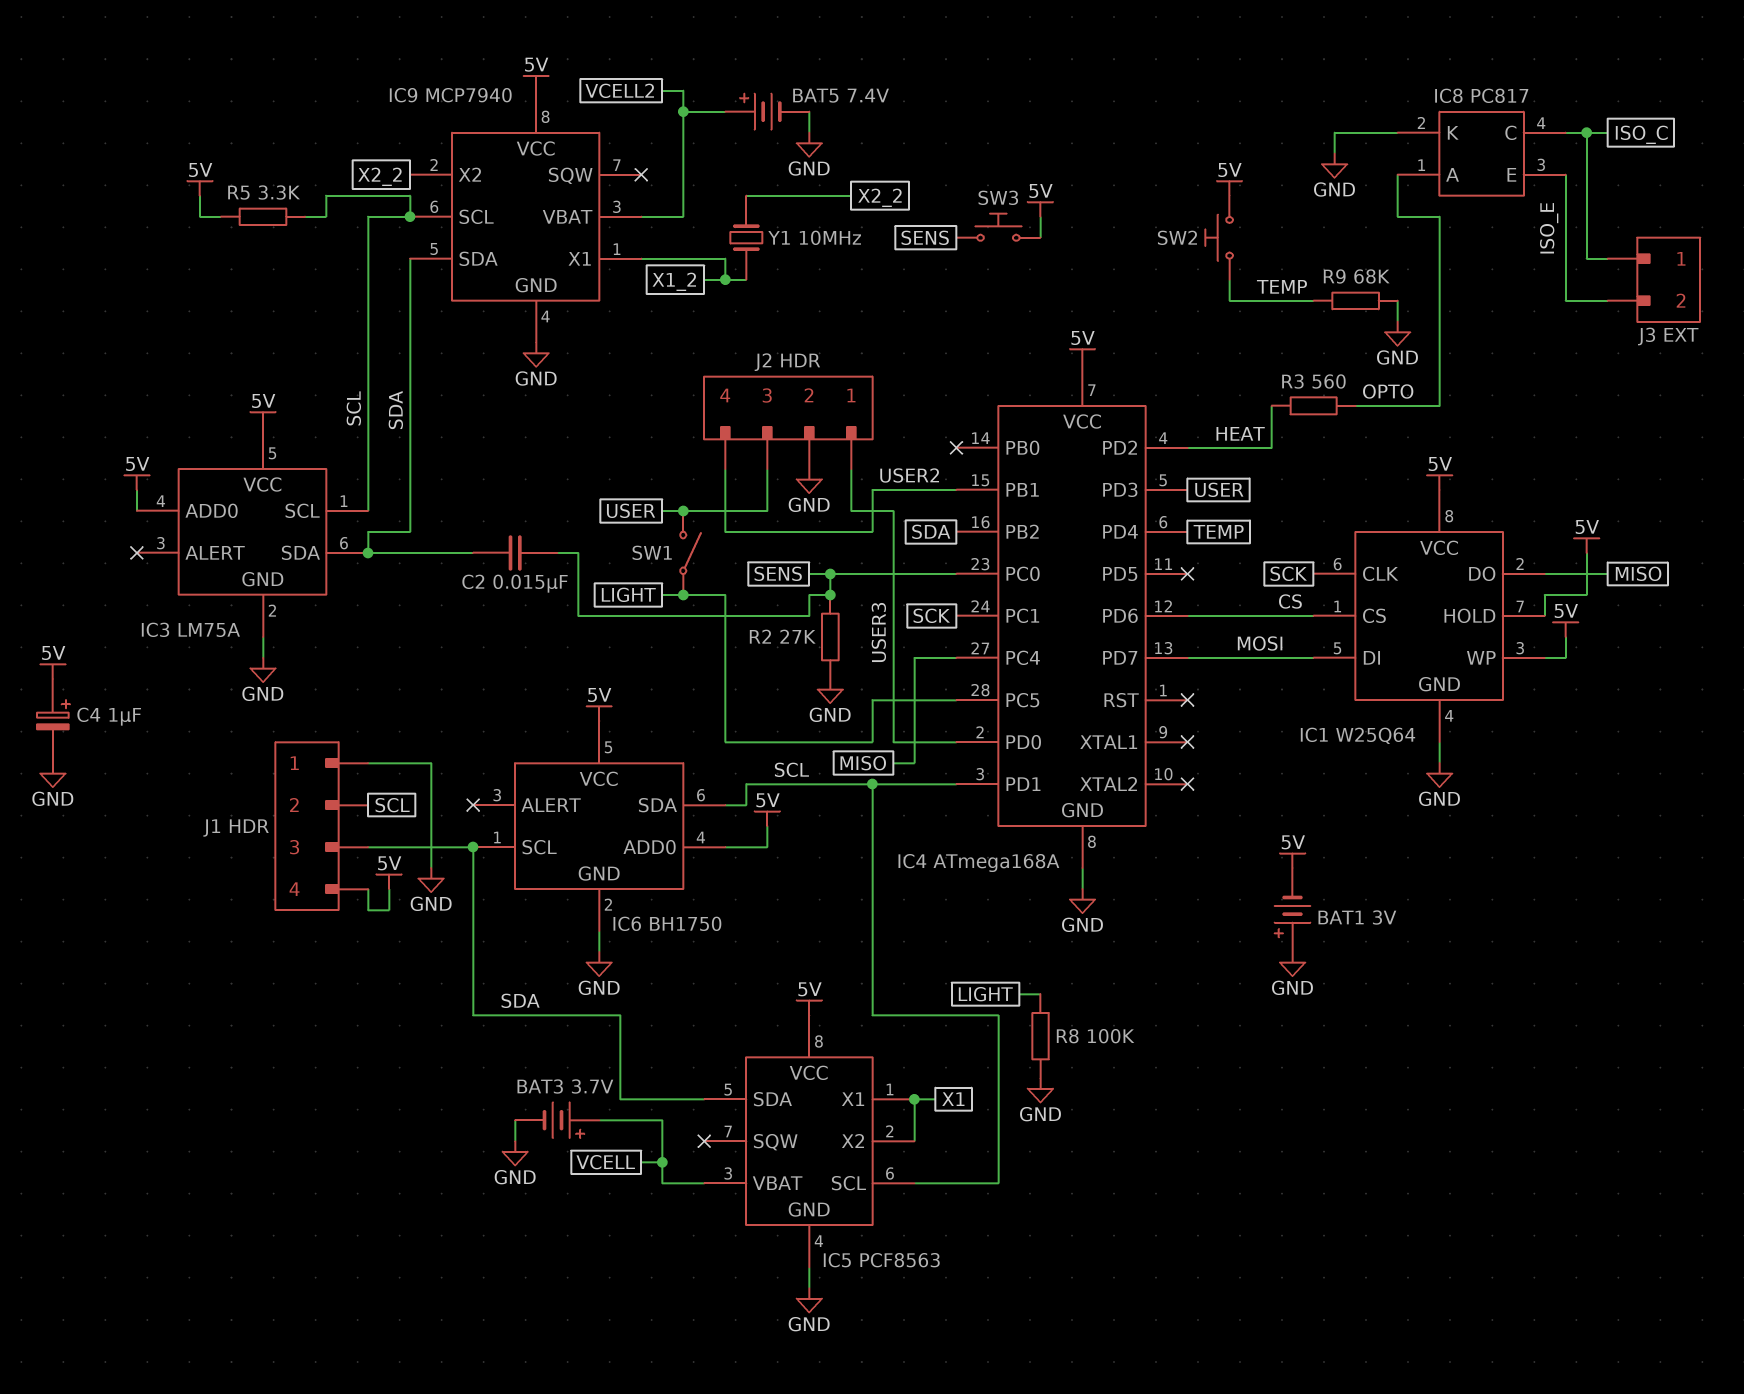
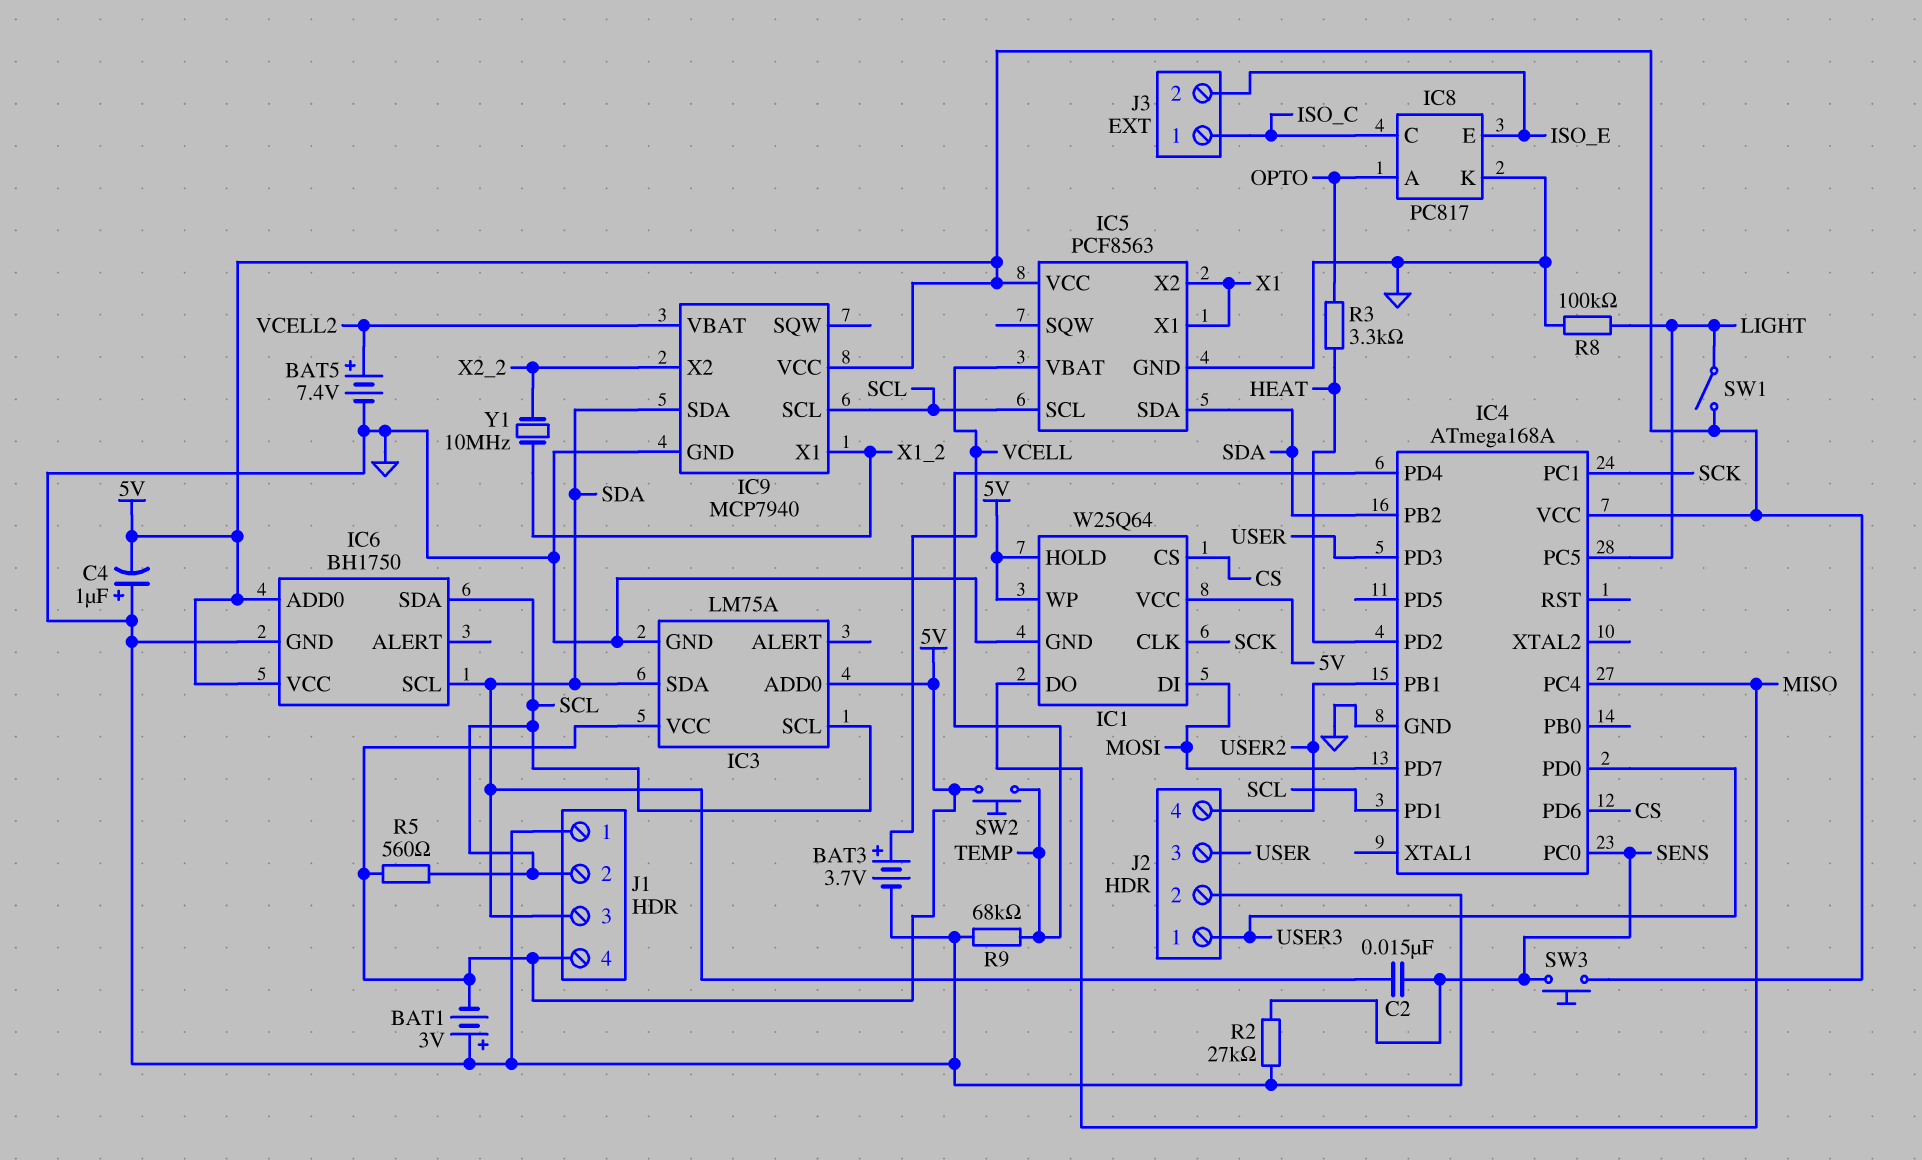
C4: 1uF (plus 5V, minus GND) -> 1uF (plus GND, minus 5V)
R3: 560 (HEAT, OPTO) -> 3.3k (HEAT, OPTO)
R5: 3.3k (5V, SCL) -> 560 (5V, SCL)
SW1: switch (LIGHT, USER) -> switch (5V, LIGHT)

